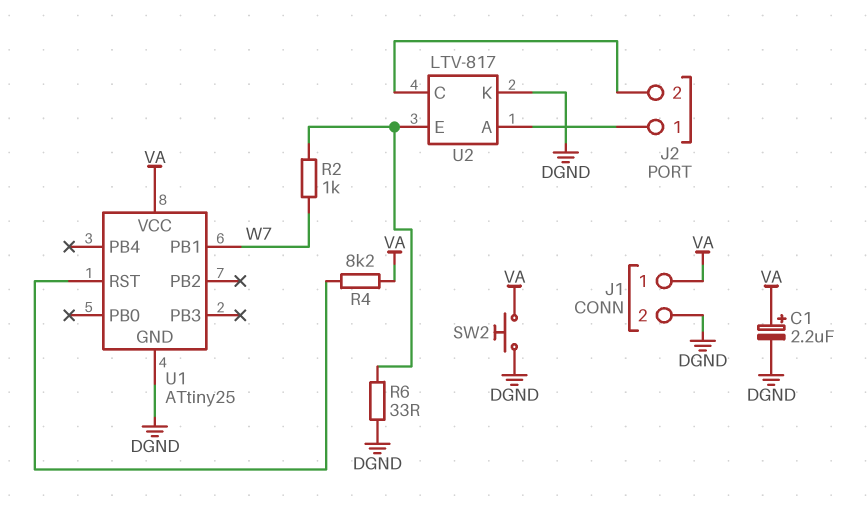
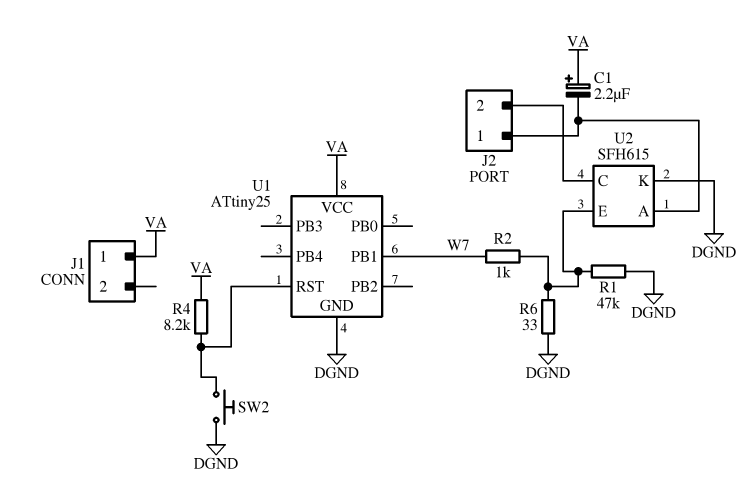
C1: 2.2uF (plus VA, minus DGND) -> 2.2uF (plus VA, minus J2/1)
J1 pin 2: DGND -> none
R1: none -> 47k (DGND, U2/E)
SW2: button (DGND, VA) -> button (DGND, U1/RST)
U2: LTV-817 -> SFH615

